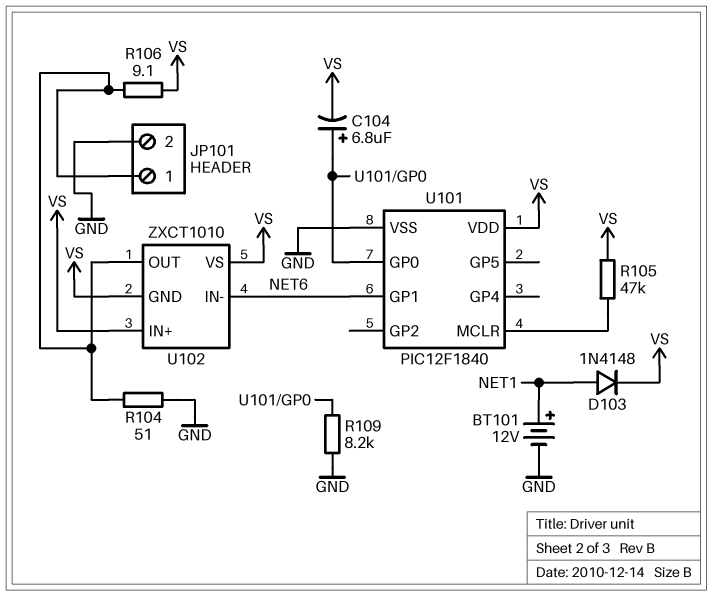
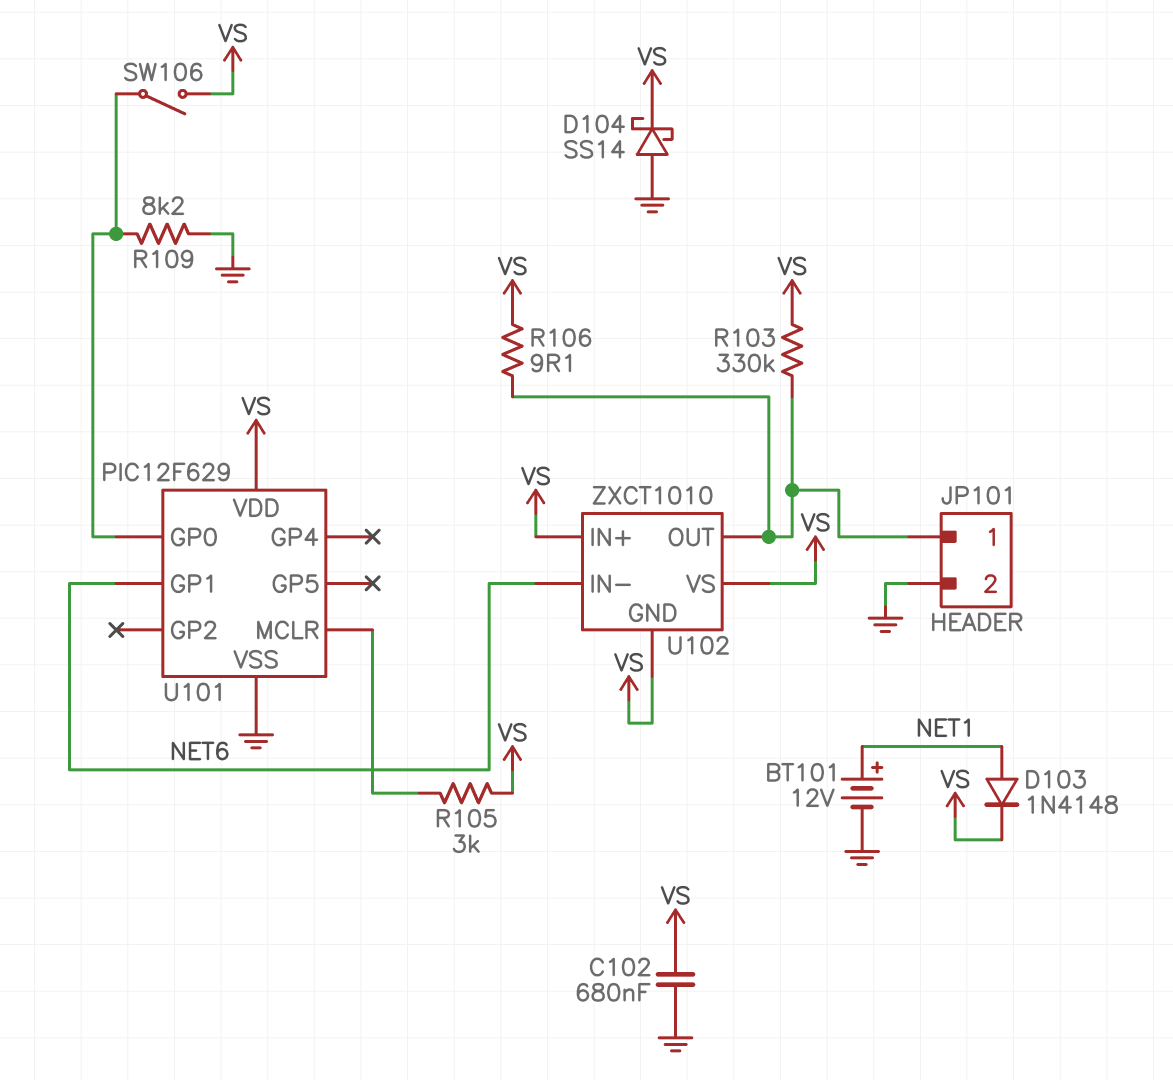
C102: none -> 680nF (GND, VS)
C104: 6.8uF (plus U101/GP0, minus VS) -> none
D104: none -> schottky SS14 (A GND, K VS)
R103: none -> 330k (JP101/1, VS)
R104: 51 (GND, JP101/1) -> none
R105: 47k (U101/MCLR, VS) -> 3k (U101/MCLR, VS)
SW106: none -> switch (U101/GP0, VS)
U101: PIC12F1840 -> PIC12F629

